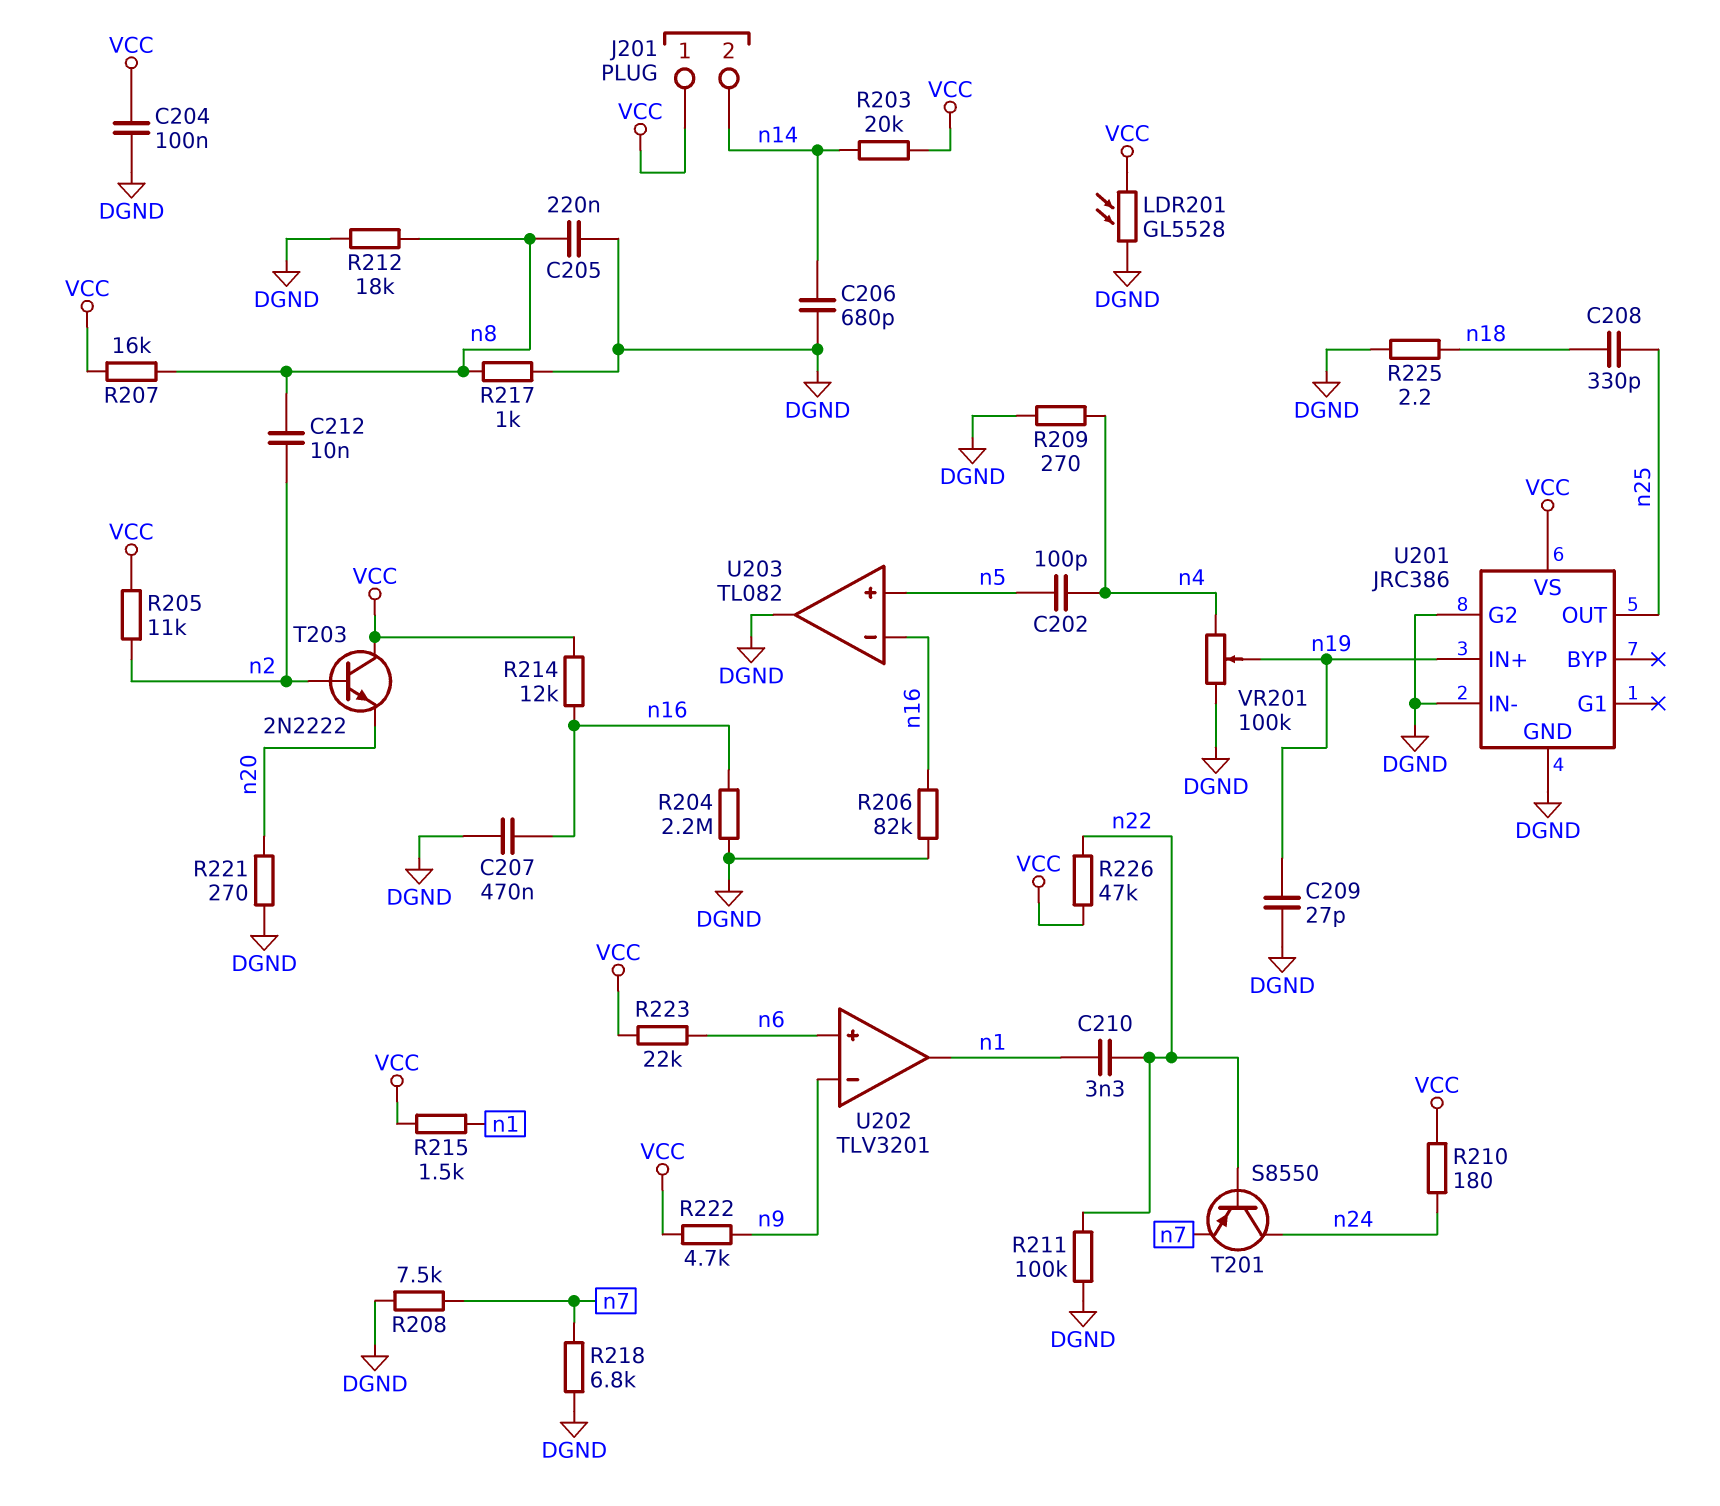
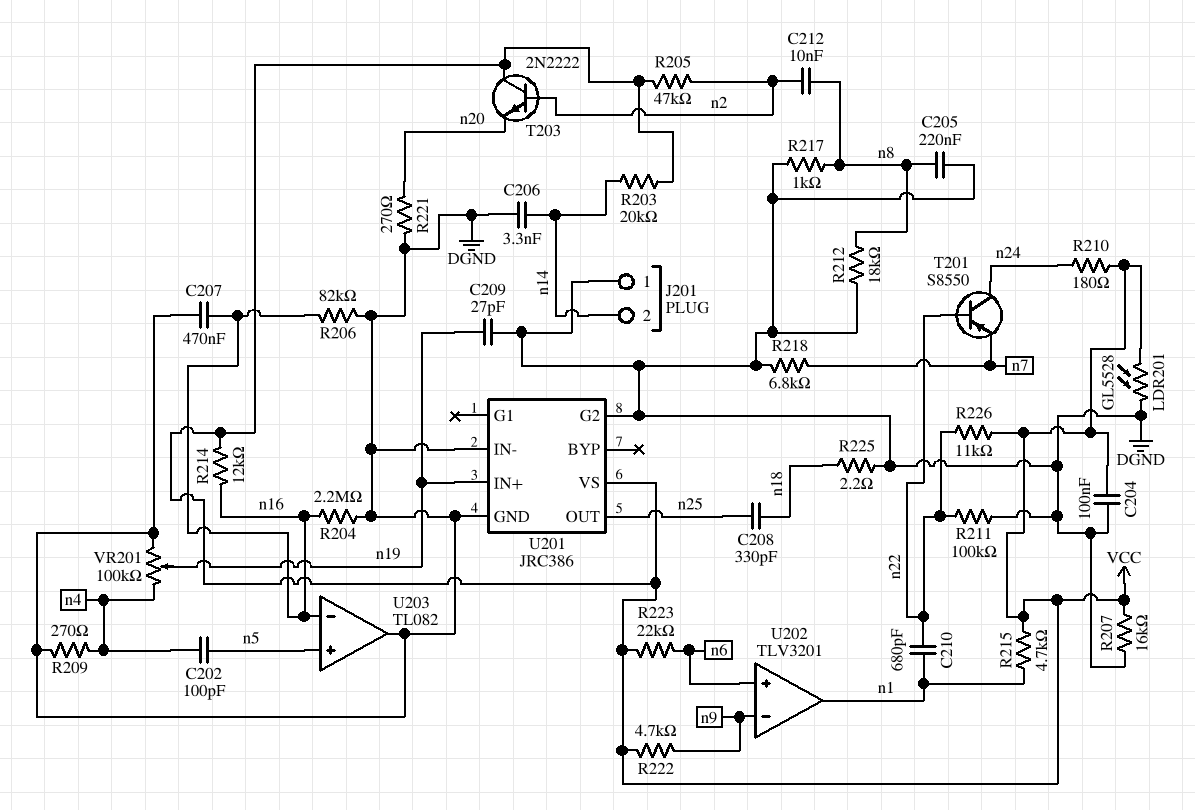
C206: 680pF (DGND, n14) -> 3.3nF (DGND, n14)
C210: 3.3nF (n1, n22) -> 680pF (n1, n22)
J201 pin 1: VCC -> DGND
R205: 11k (VCC, n2) -> 47k (VCC, n2)
R207: 16k (VCC, n8) -> 16k (DGND, VCC)
R208: 7.5k (DGND, n7) -> none
R215: 1.5k (VCC, n1) -> 4.7k (VCC, n1)
R226: 47k (VCC, n22) -> 11k (VCC, n22)

